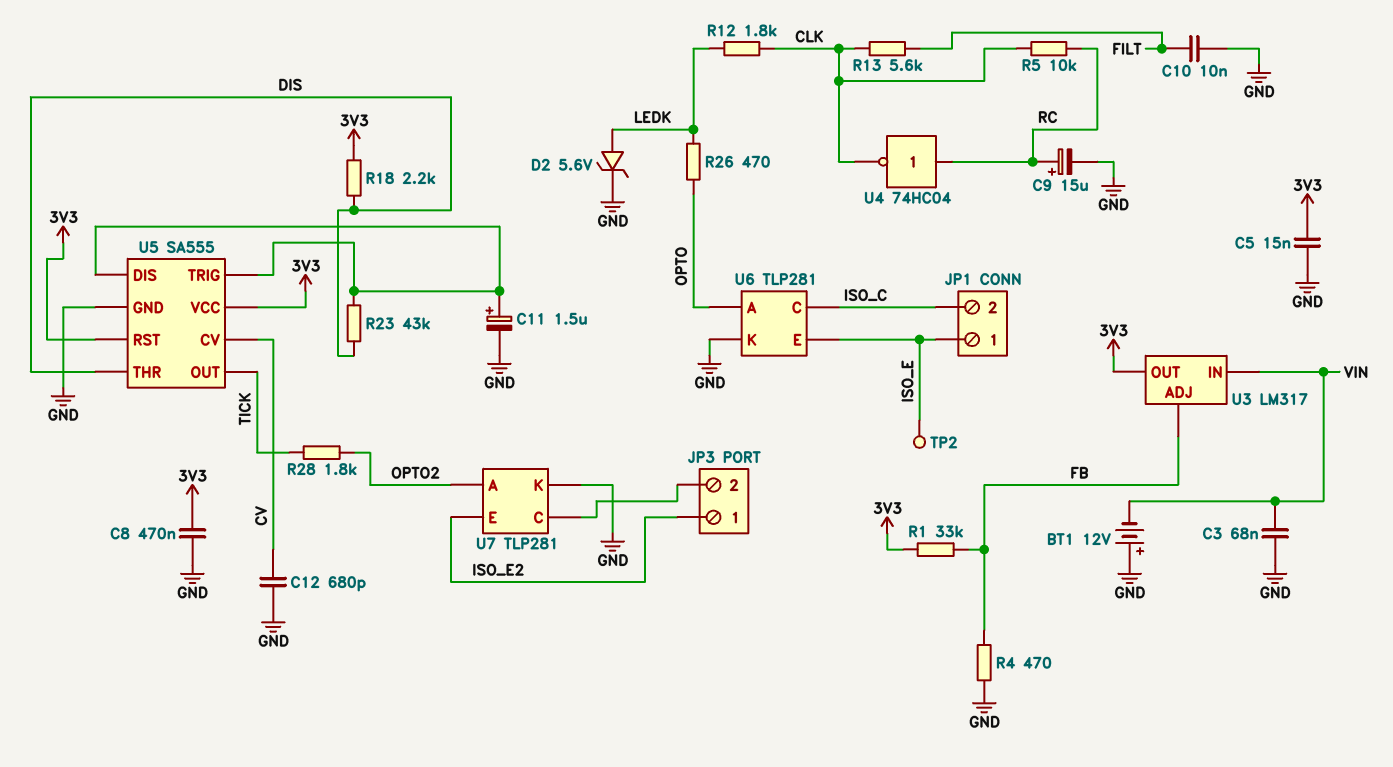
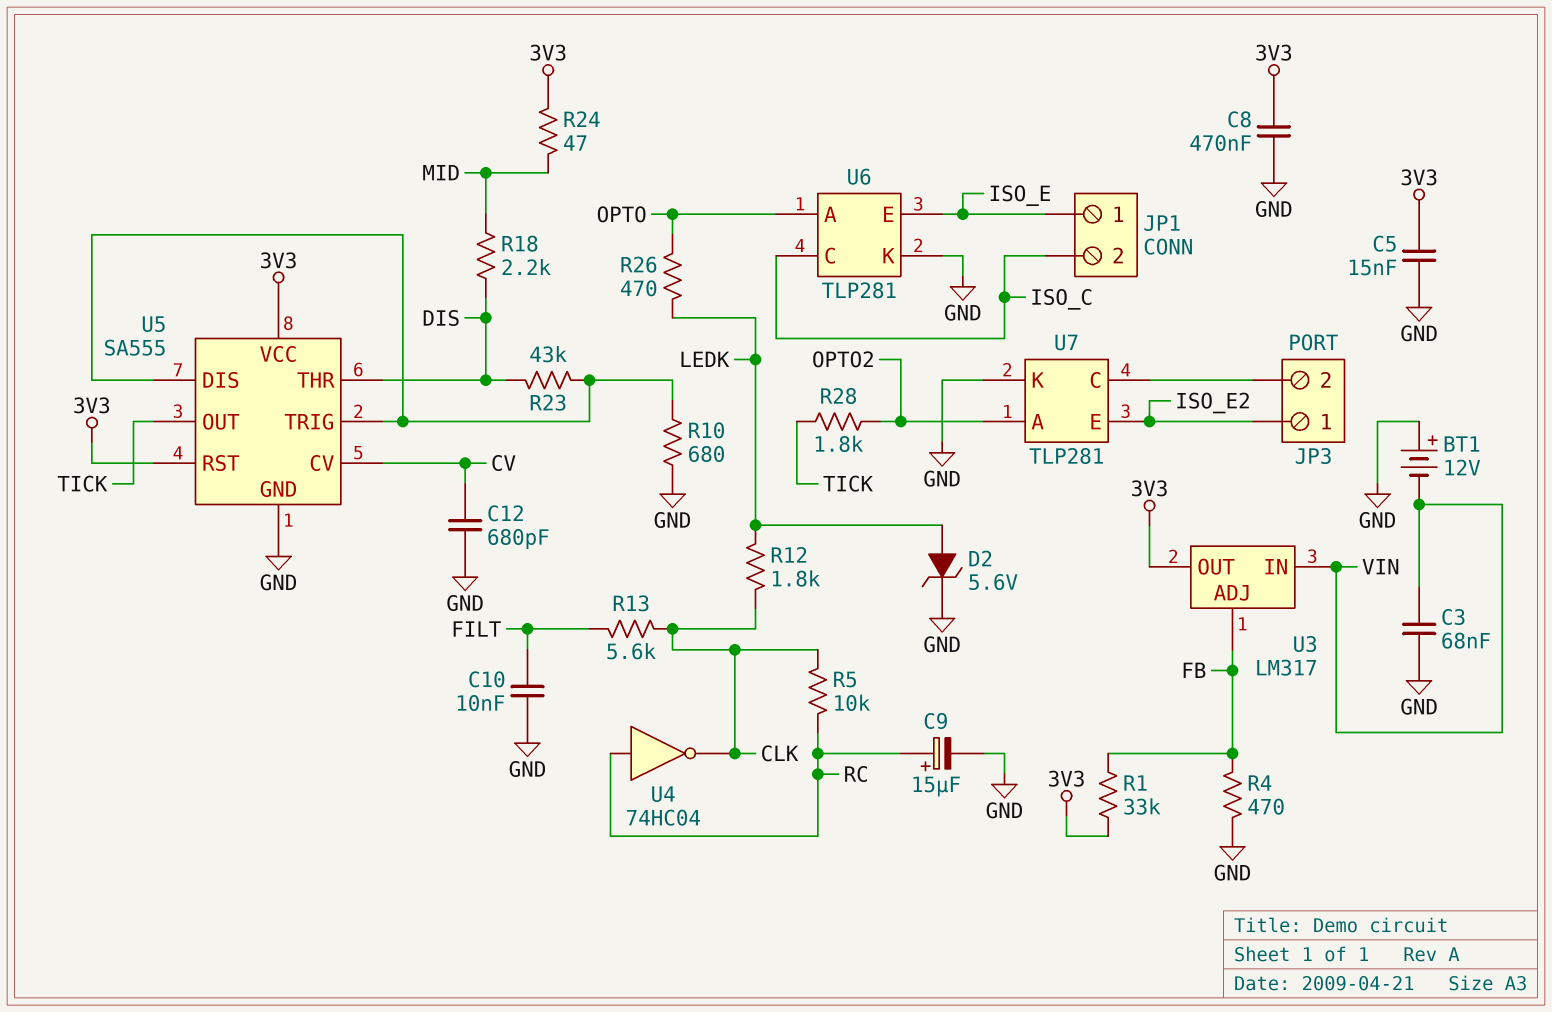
C11: 1.5uF (plus U5/DIS, minus GND) -> none
R10: none -> 680 (GND, U5/DIS)
R18: 2.2k (3V3, DIS) -> 2.2k (DIS, MID)
R24: none -> 47 (3V3, MID)
TP2: test point (ISO_E) -> none

